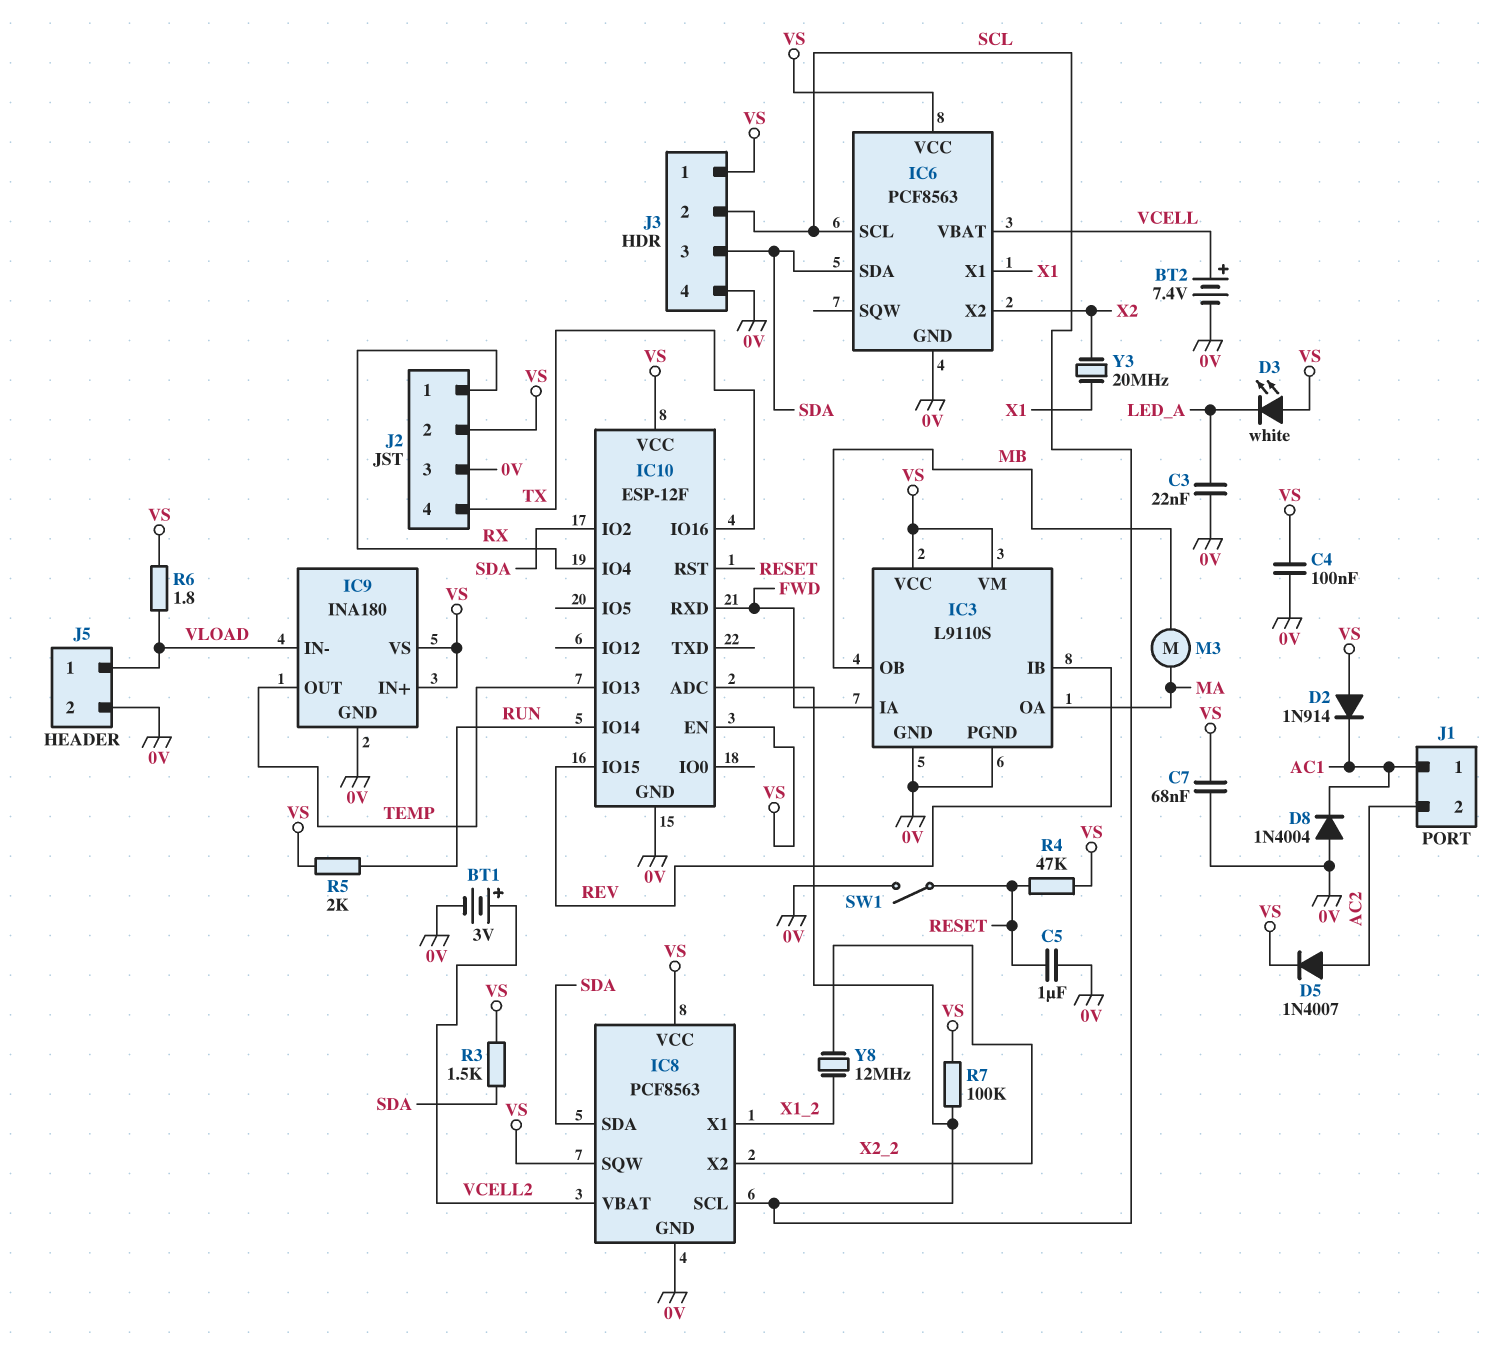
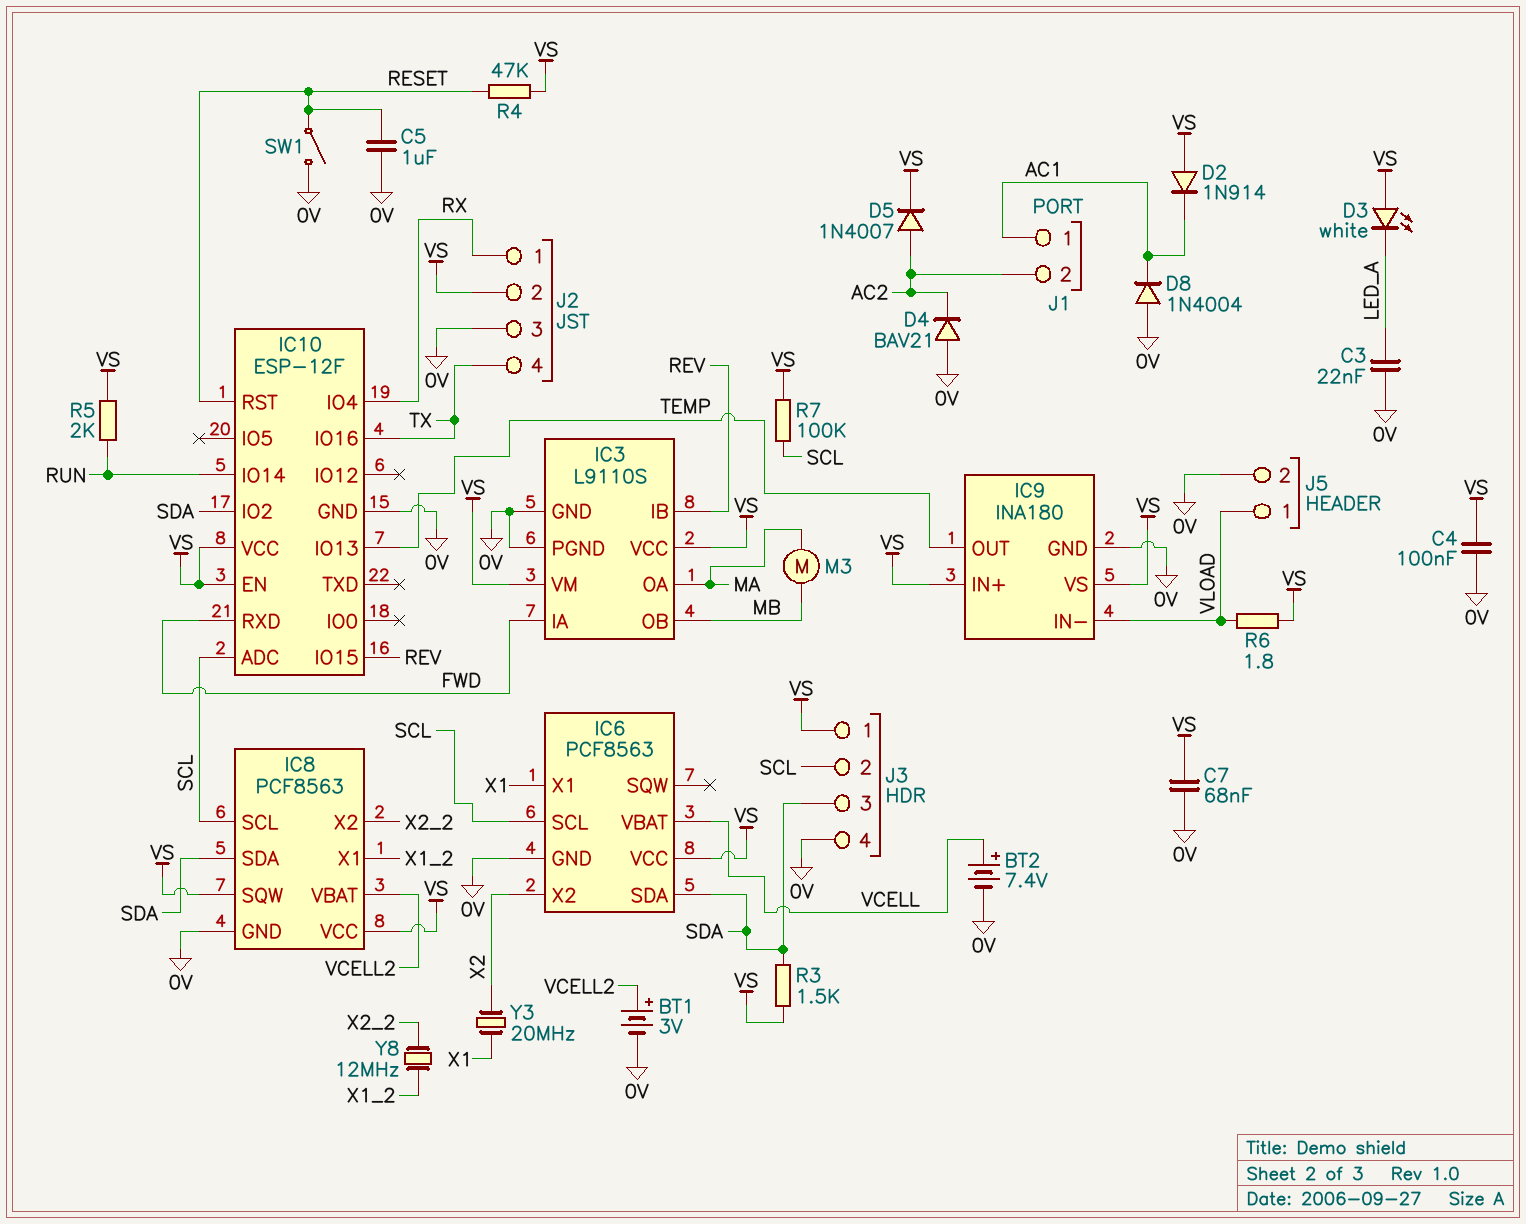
D4: none -> diode BAV21 (A 0V, K AC2)

